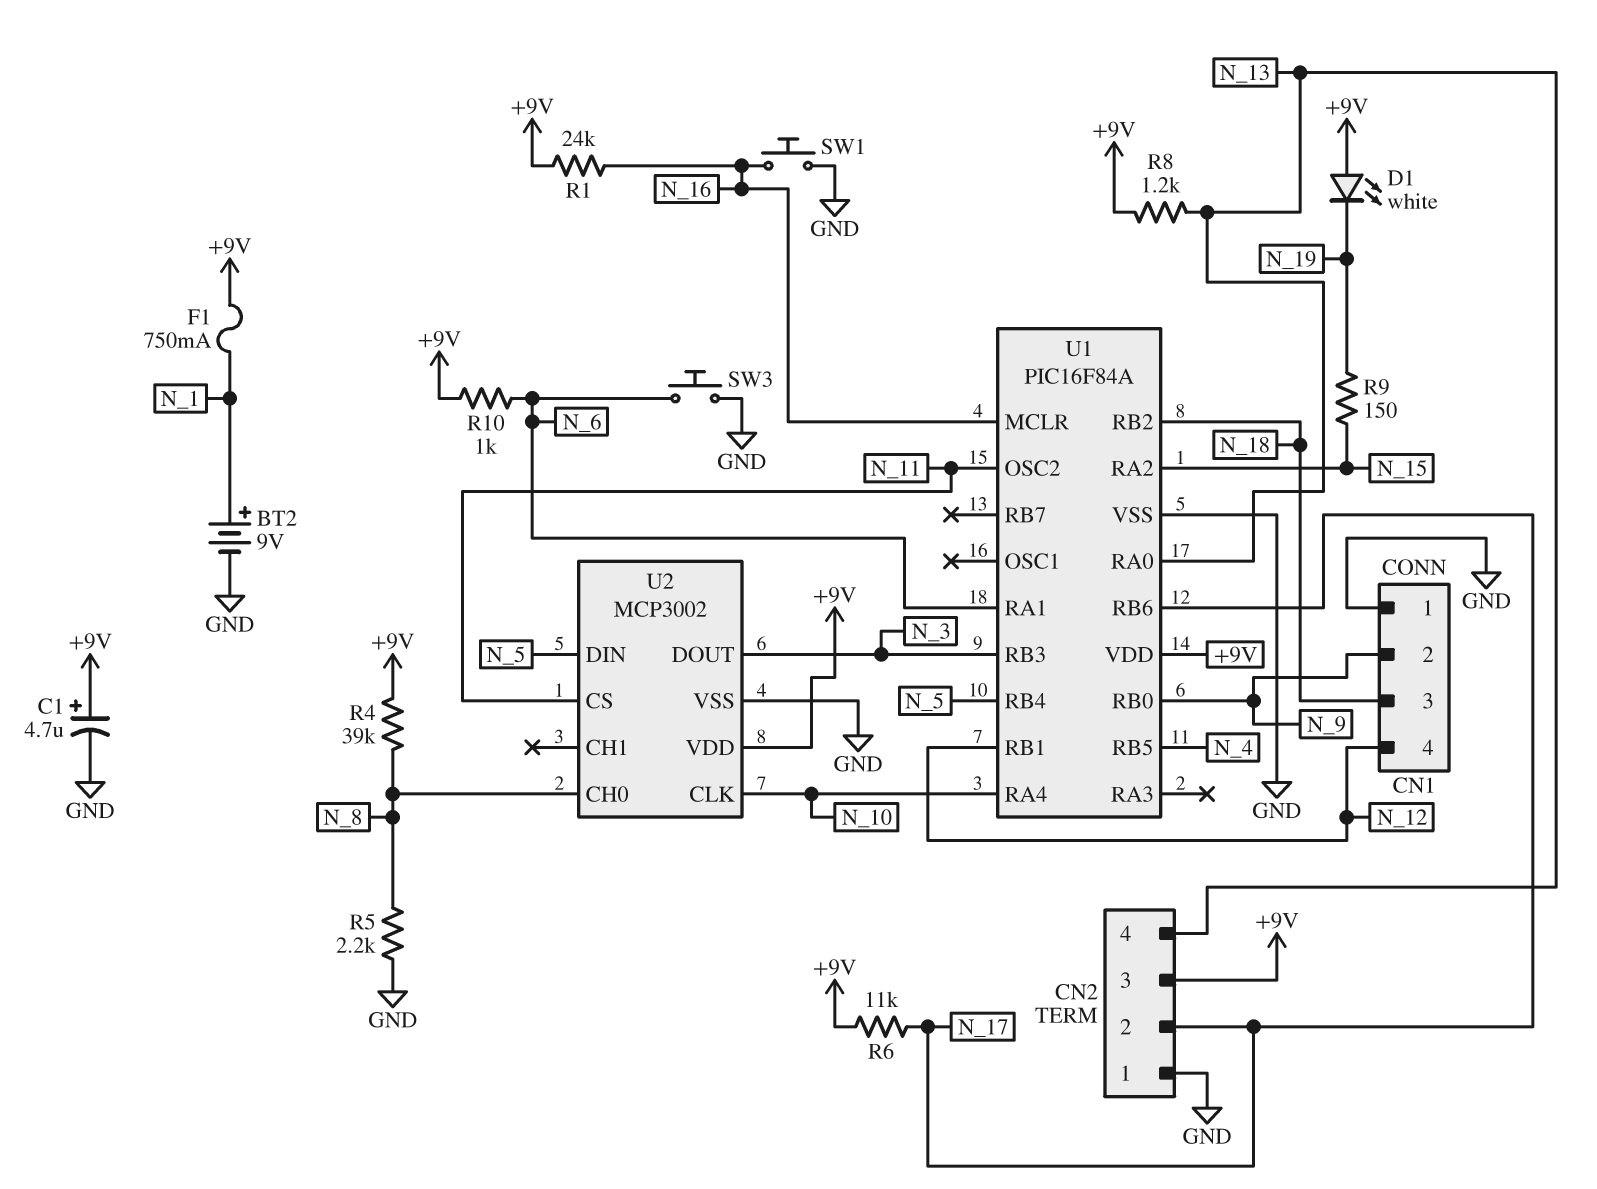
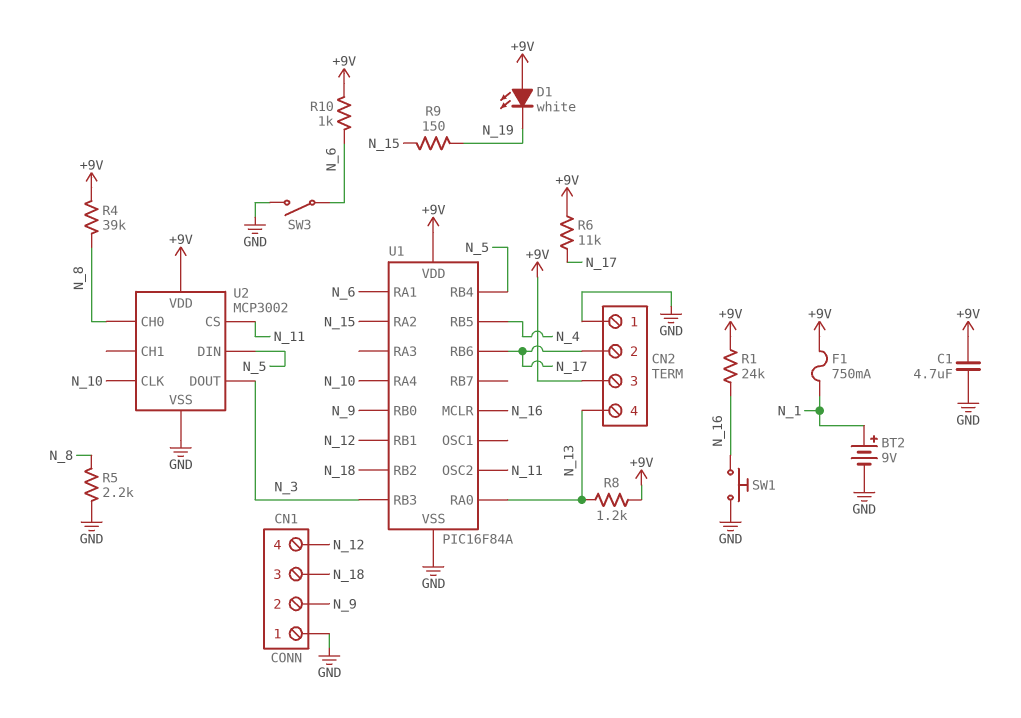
C1: 4.7uF (plus +9V, minus GND) -> 4.7uF (+9V, GND)
SW3: button (GND, N_6) -> switch (GND, N_6)

